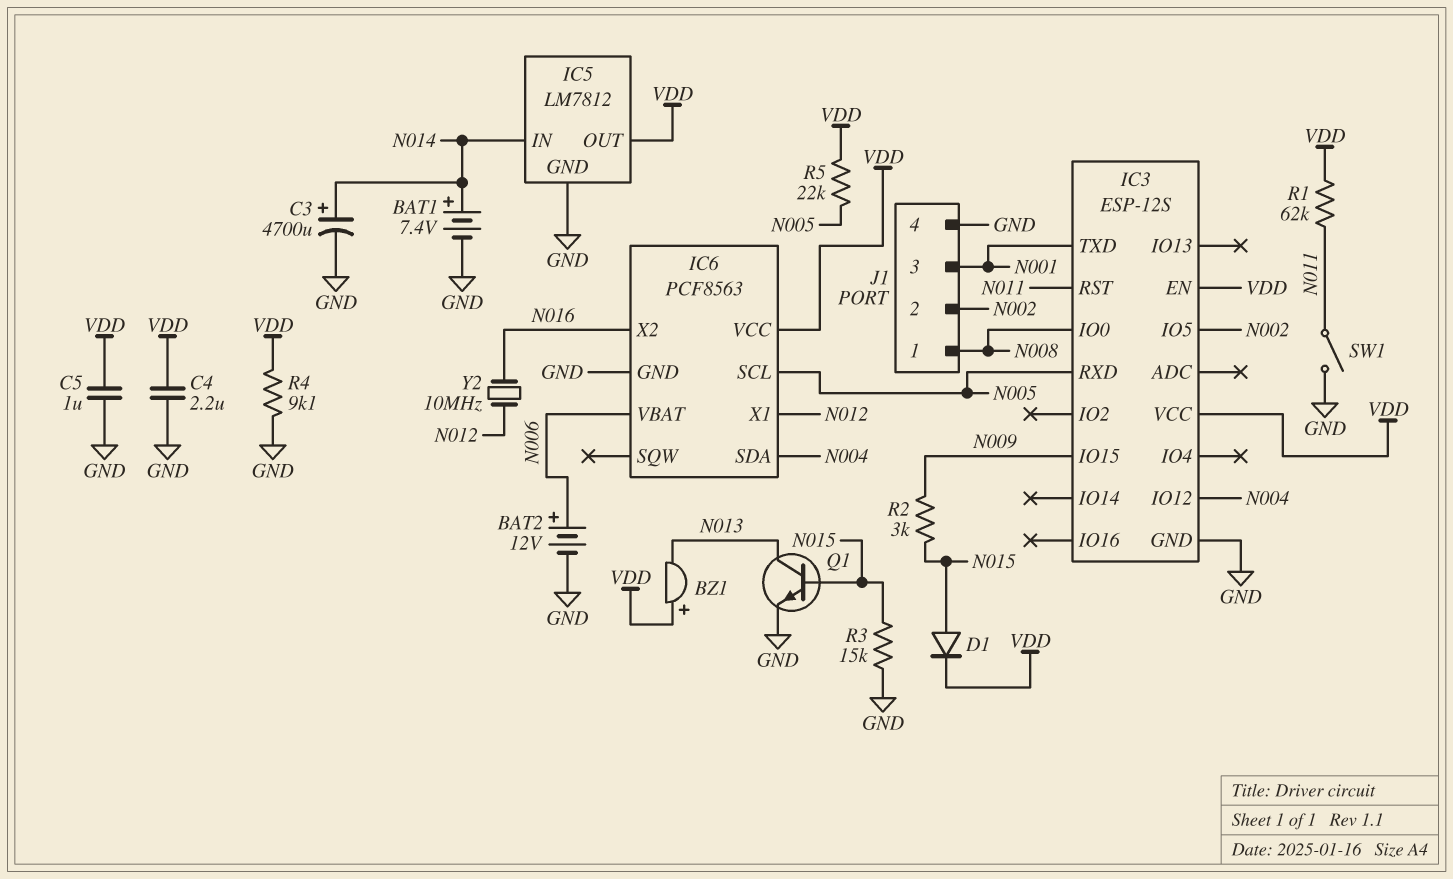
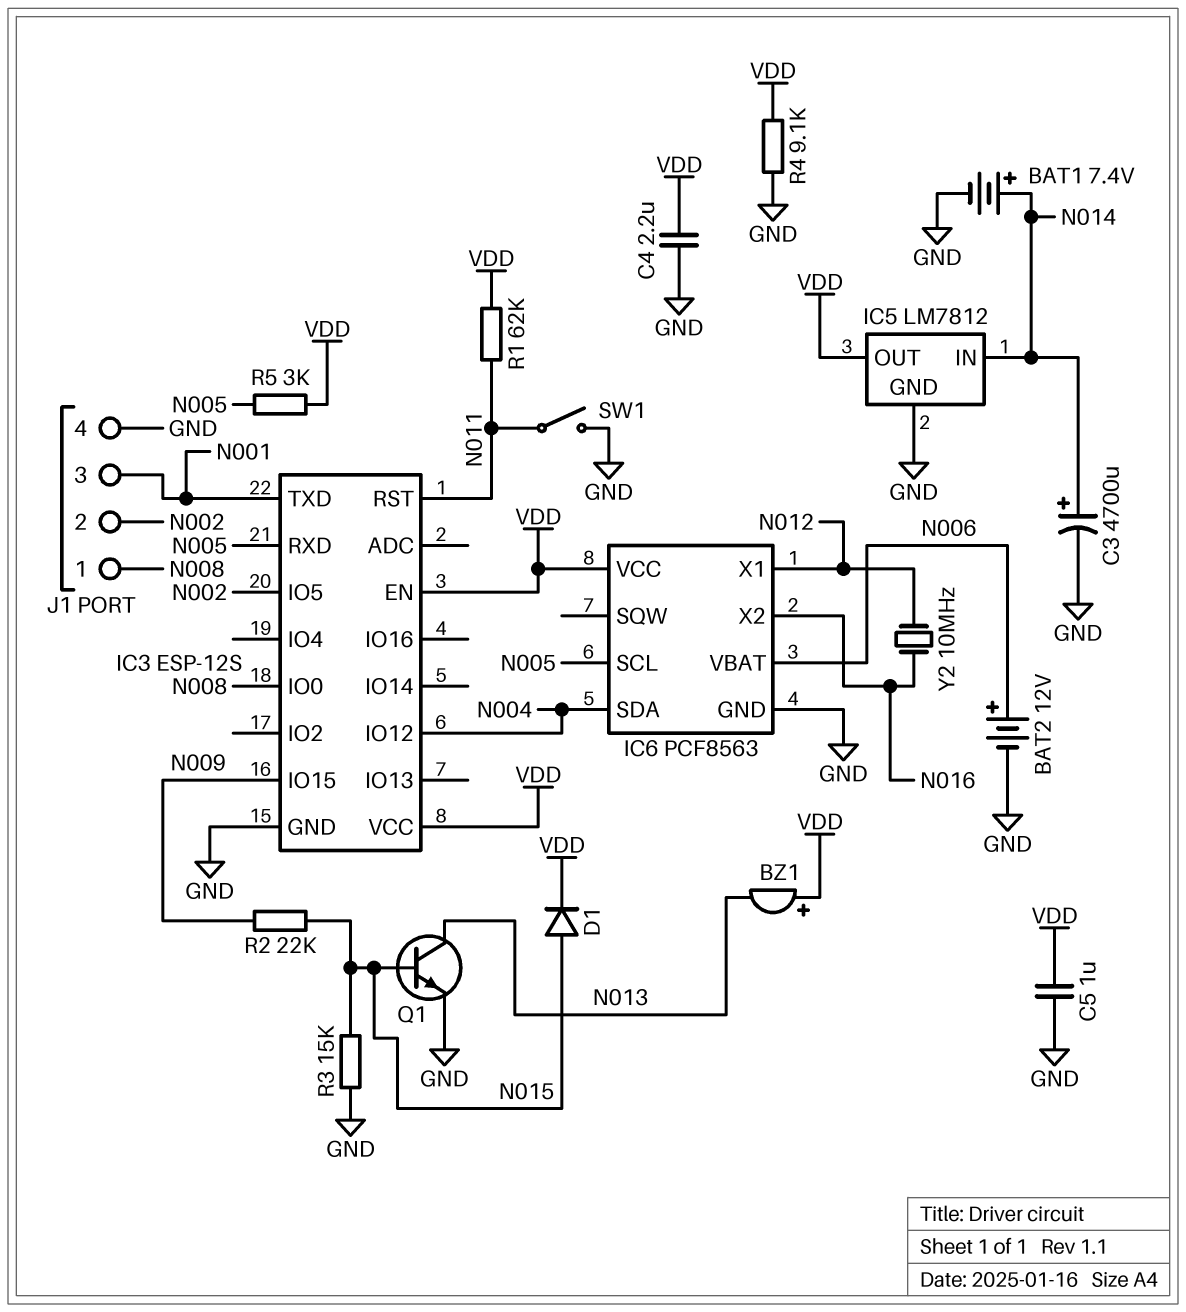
R2: 3k (N009, N015) -> 22k (N009, N015)
R5: 22k (N005, VDD) -> 3k (N005, VDD)

